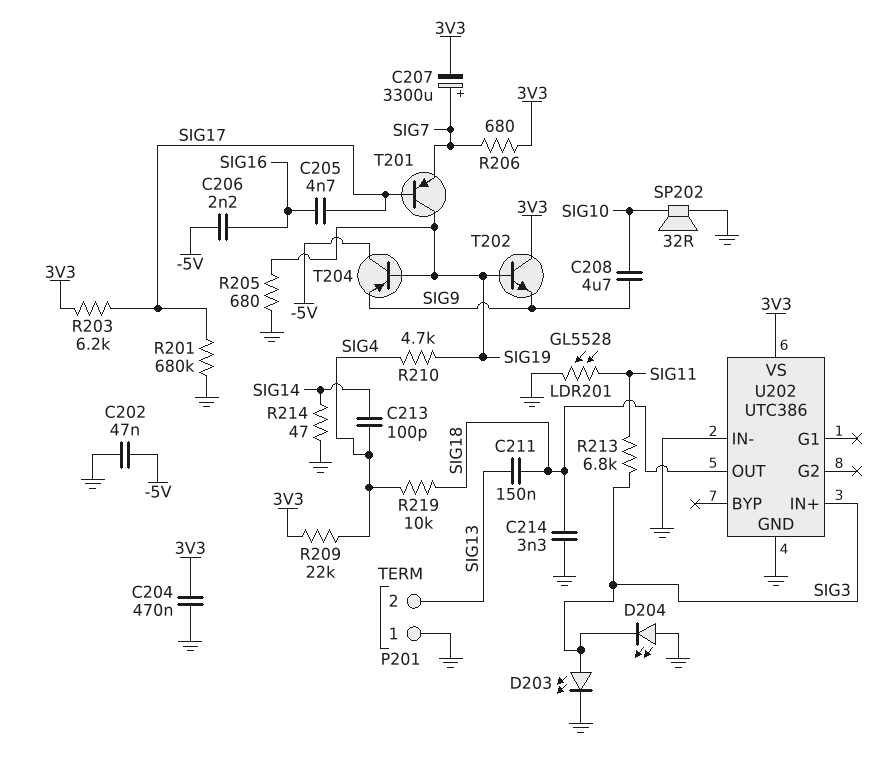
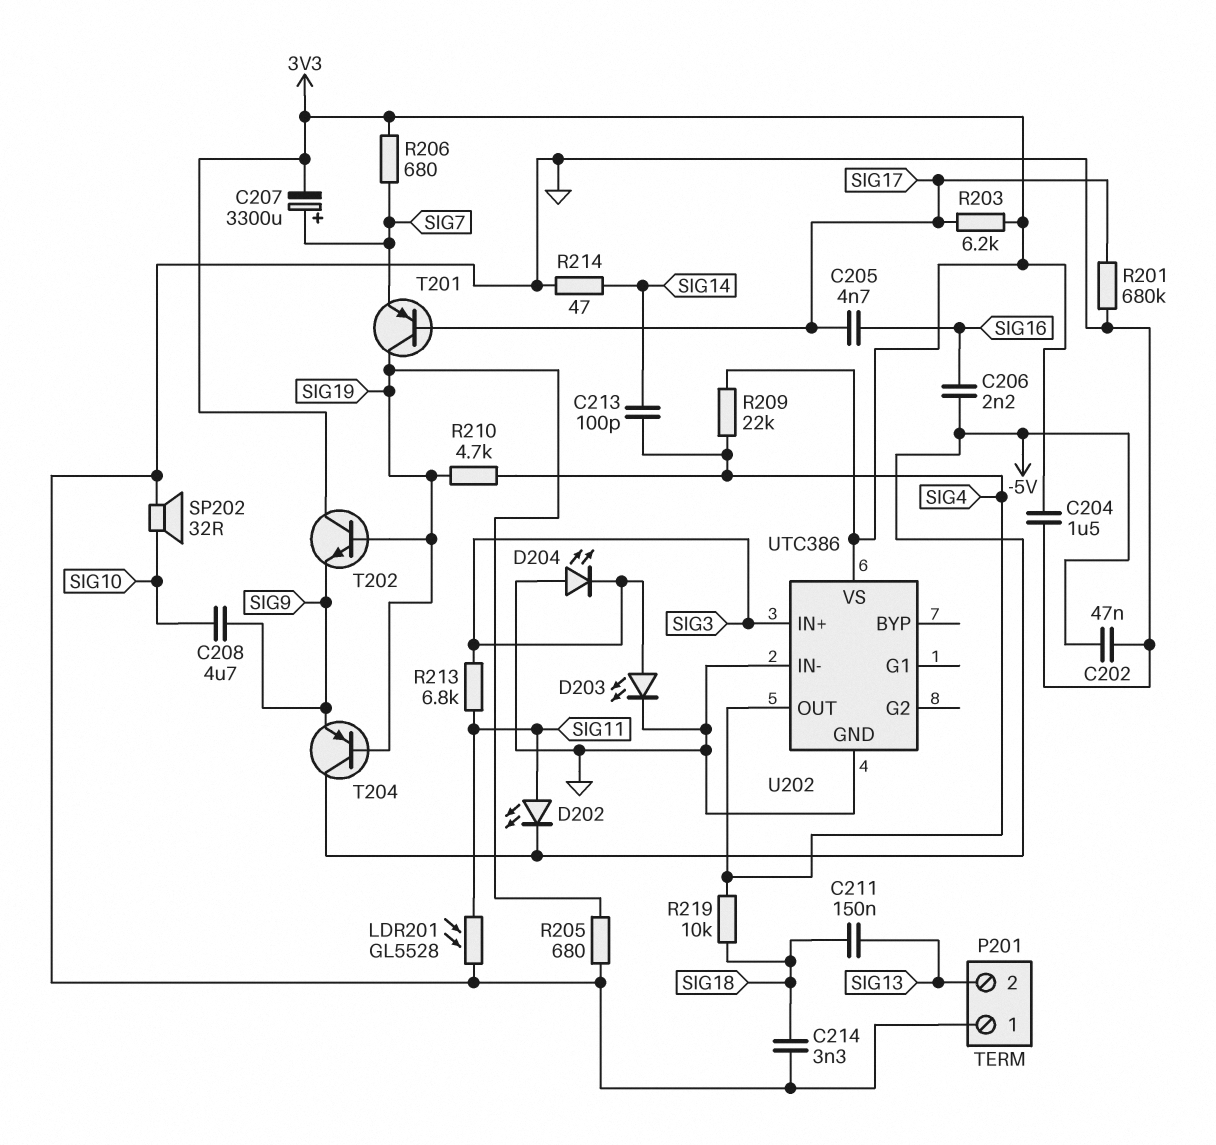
C204: 470nF (3V3, GND) -> 1.5uF (3V3, GND)
D202: none -> LED (A SIG11, K -5V)
U202 pin OUT: SIG18 -> SIG4

